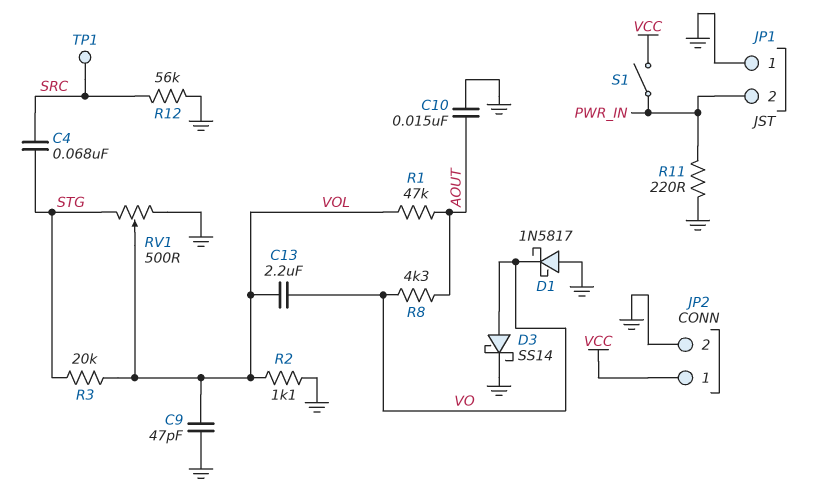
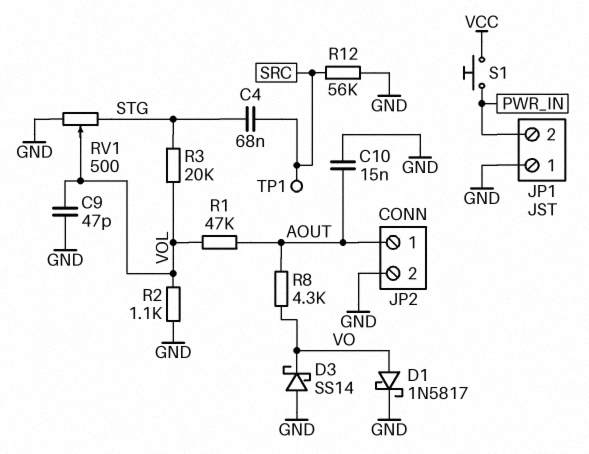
C13: 2.2uF (VO, VOL) -> none
D1: schottky 1N5817 (A GND, K VO) -> schottky 1N5817 (A VO, K GND)
D3: schottky SS14 (A VO, K GND) -> schottky SS14 (A GND, K VO)
JP2 pin 1: VCC -> AOUT
R11: 220 (GND, PWR_IN) -> none
S1: switch (PWR_IN, VCC) -> button (PWR_IN, VCC)

